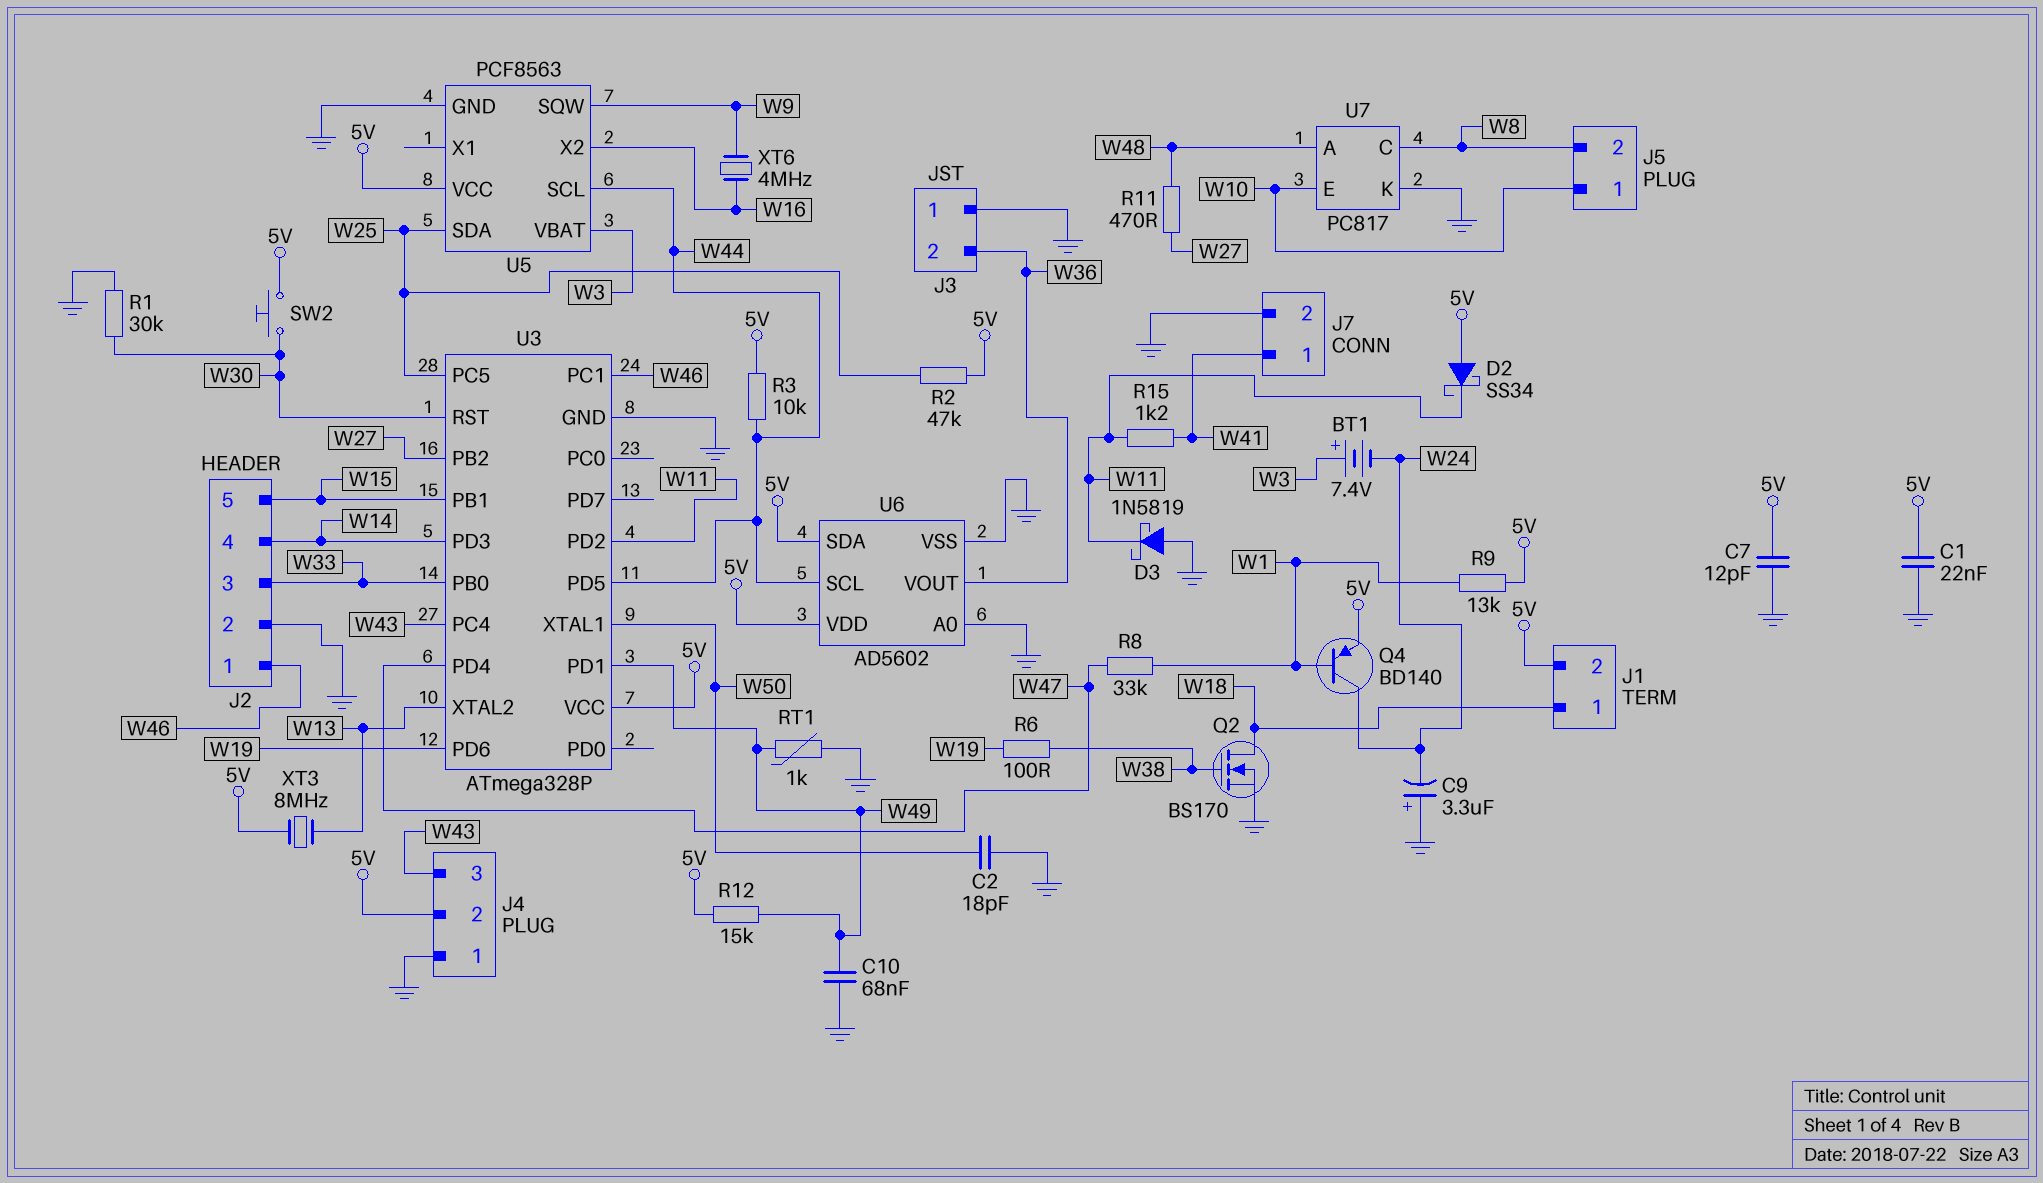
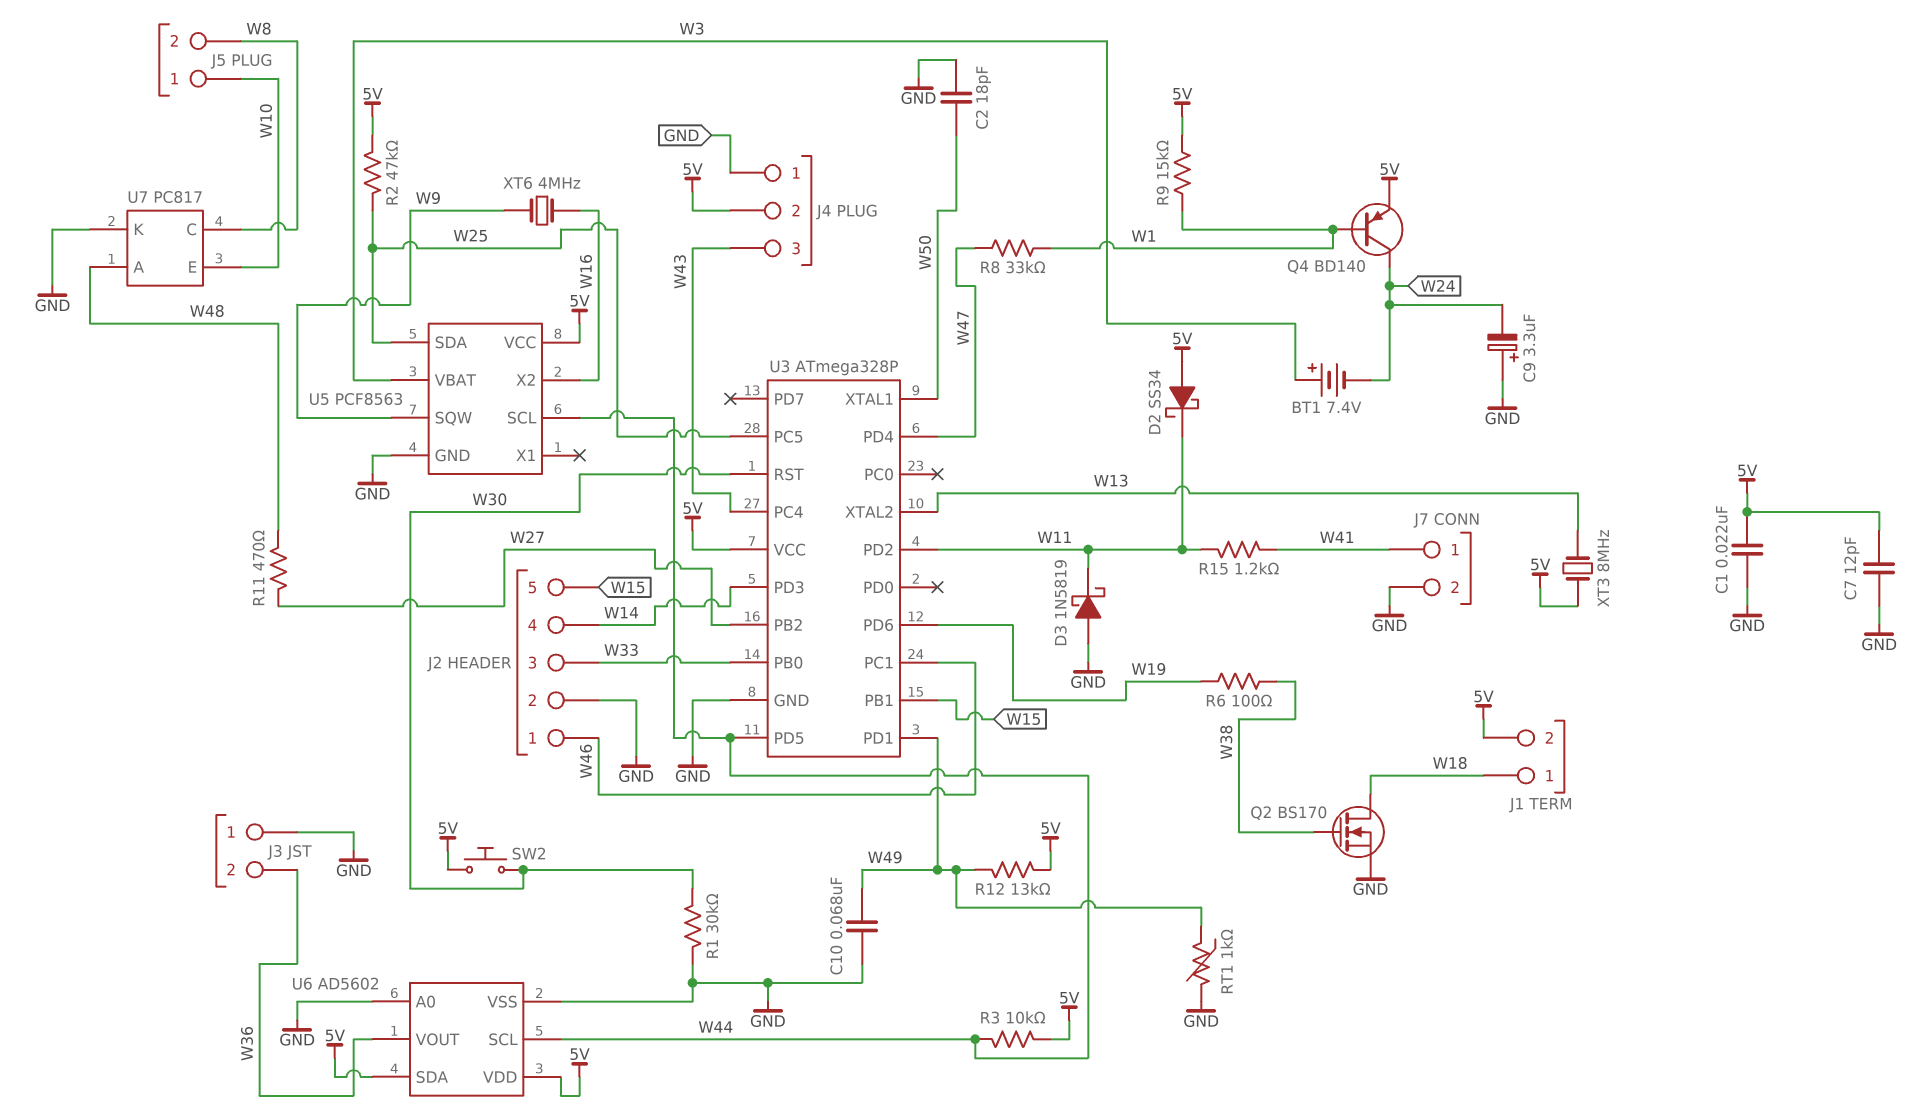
R9: 13k (5V, W1) -> 15k (5V, W1)
R12: 15k (5V, W49) -> 13k (5V, W49)

